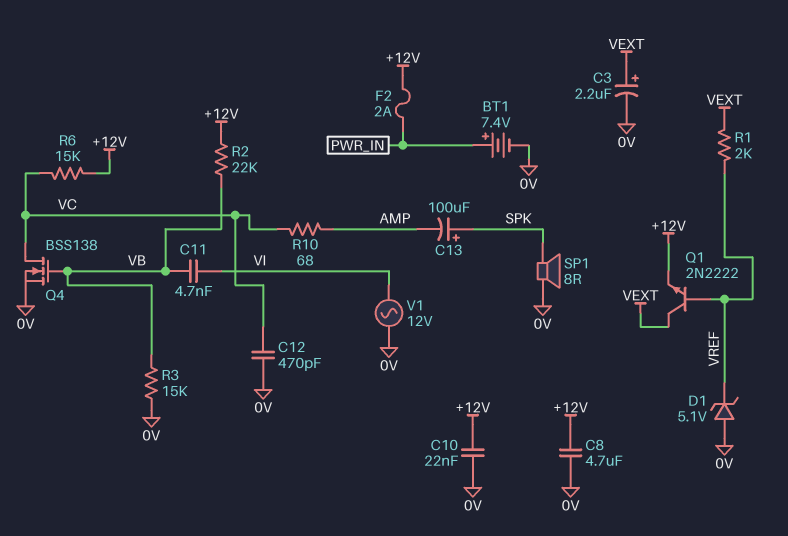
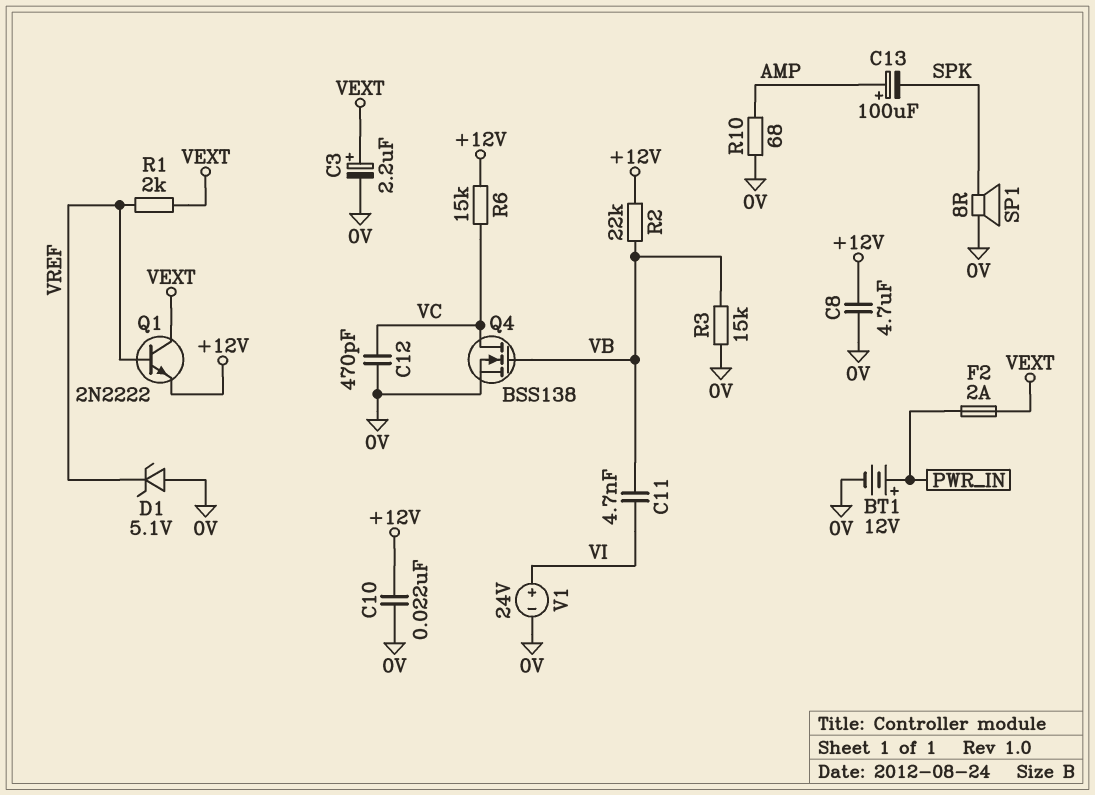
BT1: 7.4V (plus PWR_IN, minus 0V) -> 12V (plus PWR_IN, minus 0V)
C13: 100uF (plus SPK, minus AMP) -> 100uF (plus AMP, minus SPK)
F2: 2A (+12V, PWR_IN) -> 2A (PWR_IN, VEXT)
R10: 68 (AMP, VC) -> 68 (0V, AMP)
V1: AC 12V (0V, VI) -> 24V (plus VI, minus 0V)

